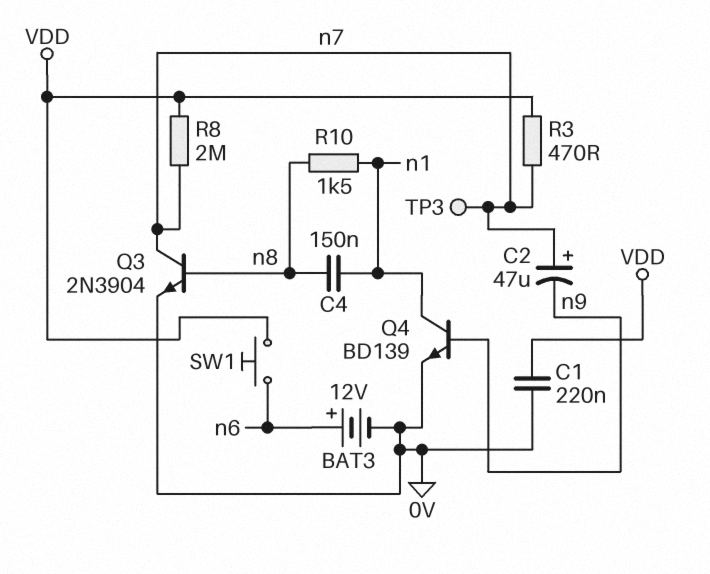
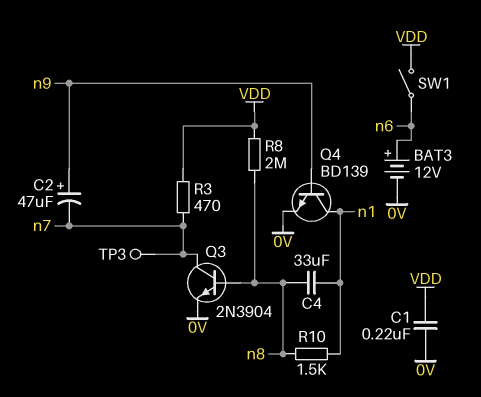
C2: 47uF (plus n7, minus n9) -> 47uF (plus n9, minus n7)
C4: 150nF (n1, n8) -> 33uF (n1, n8)
R8: 2M (VDD, n7) -> 2M (VDD, n8)
SW1: button (VDD, n6) -> switch (VDD, n6)

